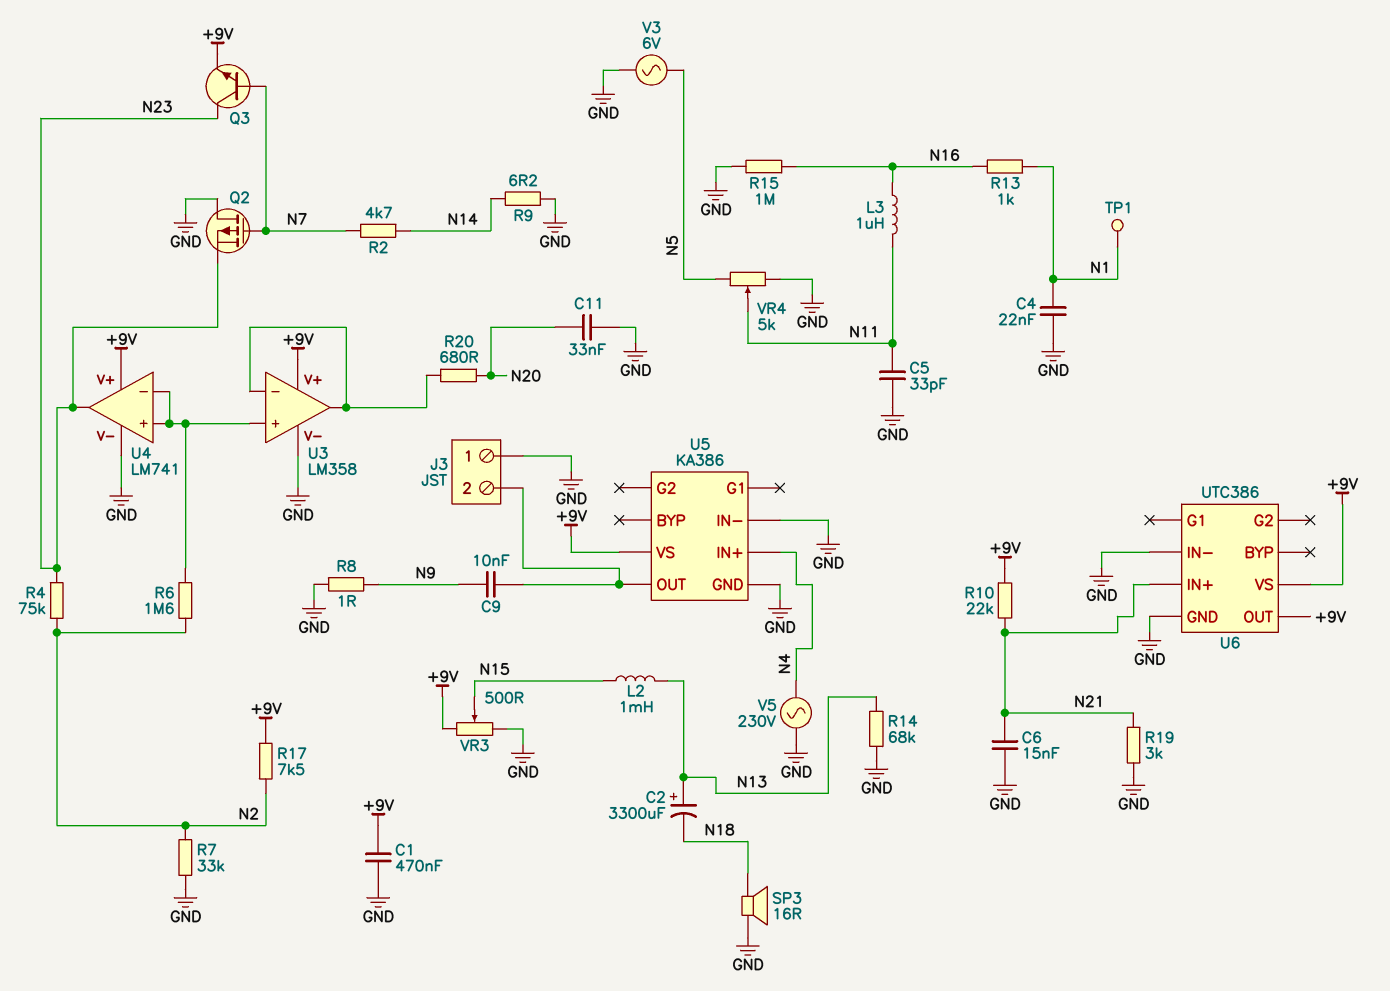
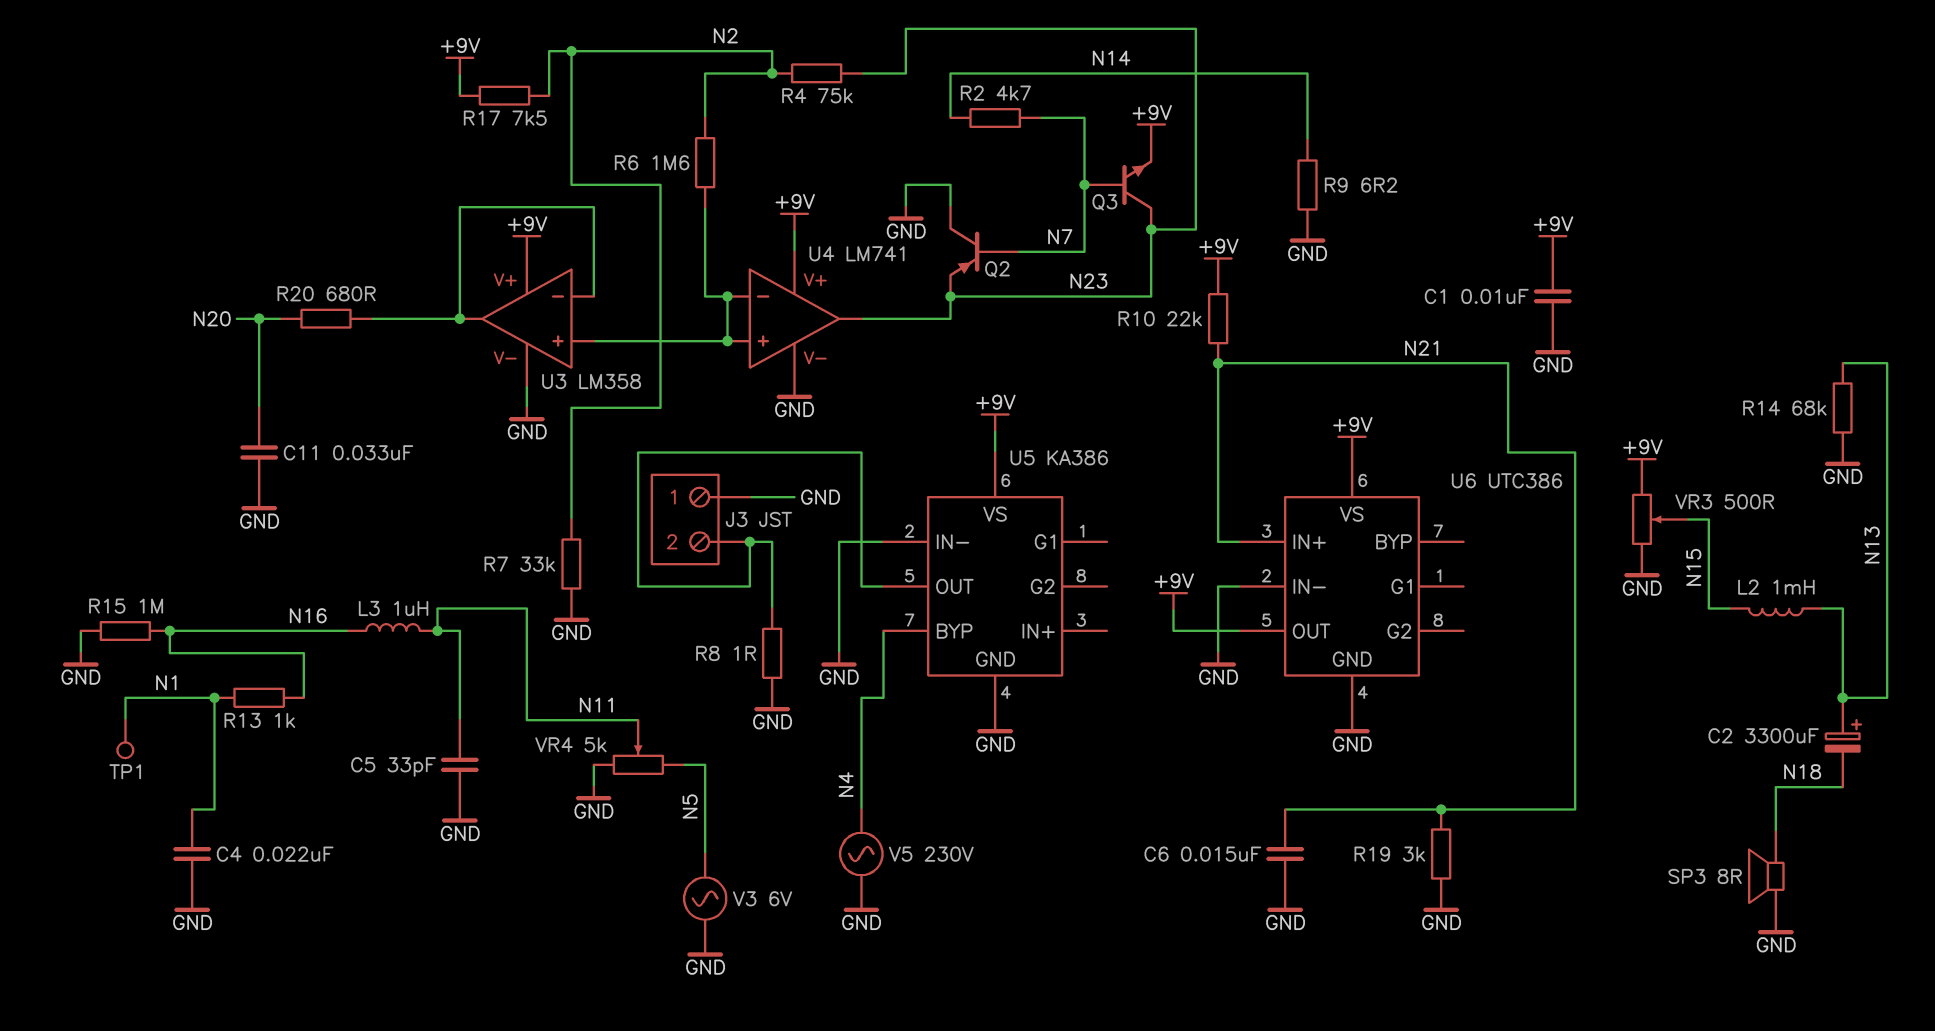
C1: 470nF (+9V, GND) -> 10nF (+9V, GND)
C9: 10nF (J3/2, N9) -> none
Q2: PMOS (G N7, D GND, S N23) -> PNP (B N7, C GND, E N23)
R8: 1 (GND, N9) -> 1 (GND, J3/2)
SP3: speaker 16R (GND, N18) -> speaker 8R (GND, N18)
U5 pin BYP: none -> N4
U5 pin IN+: N4 -> none

